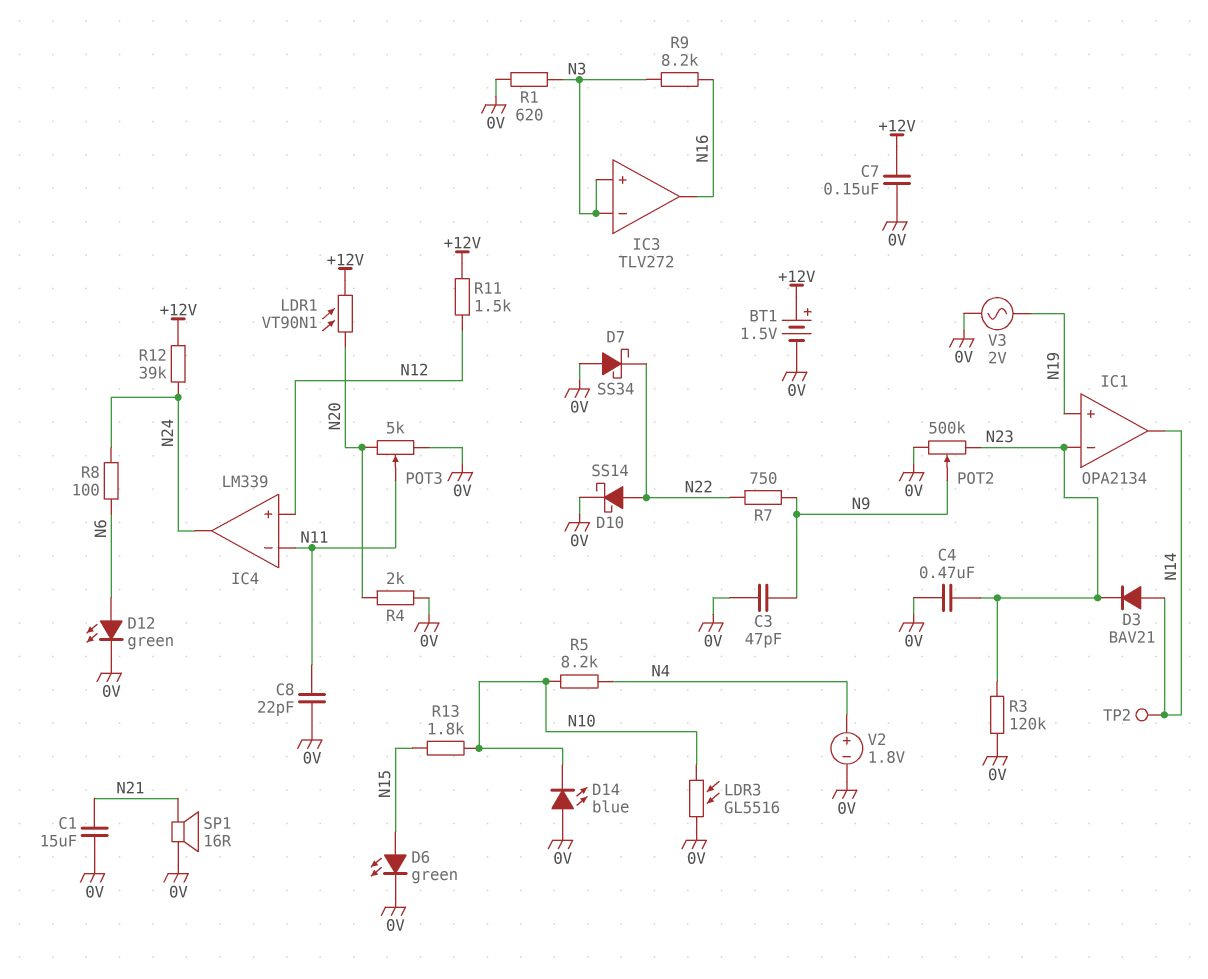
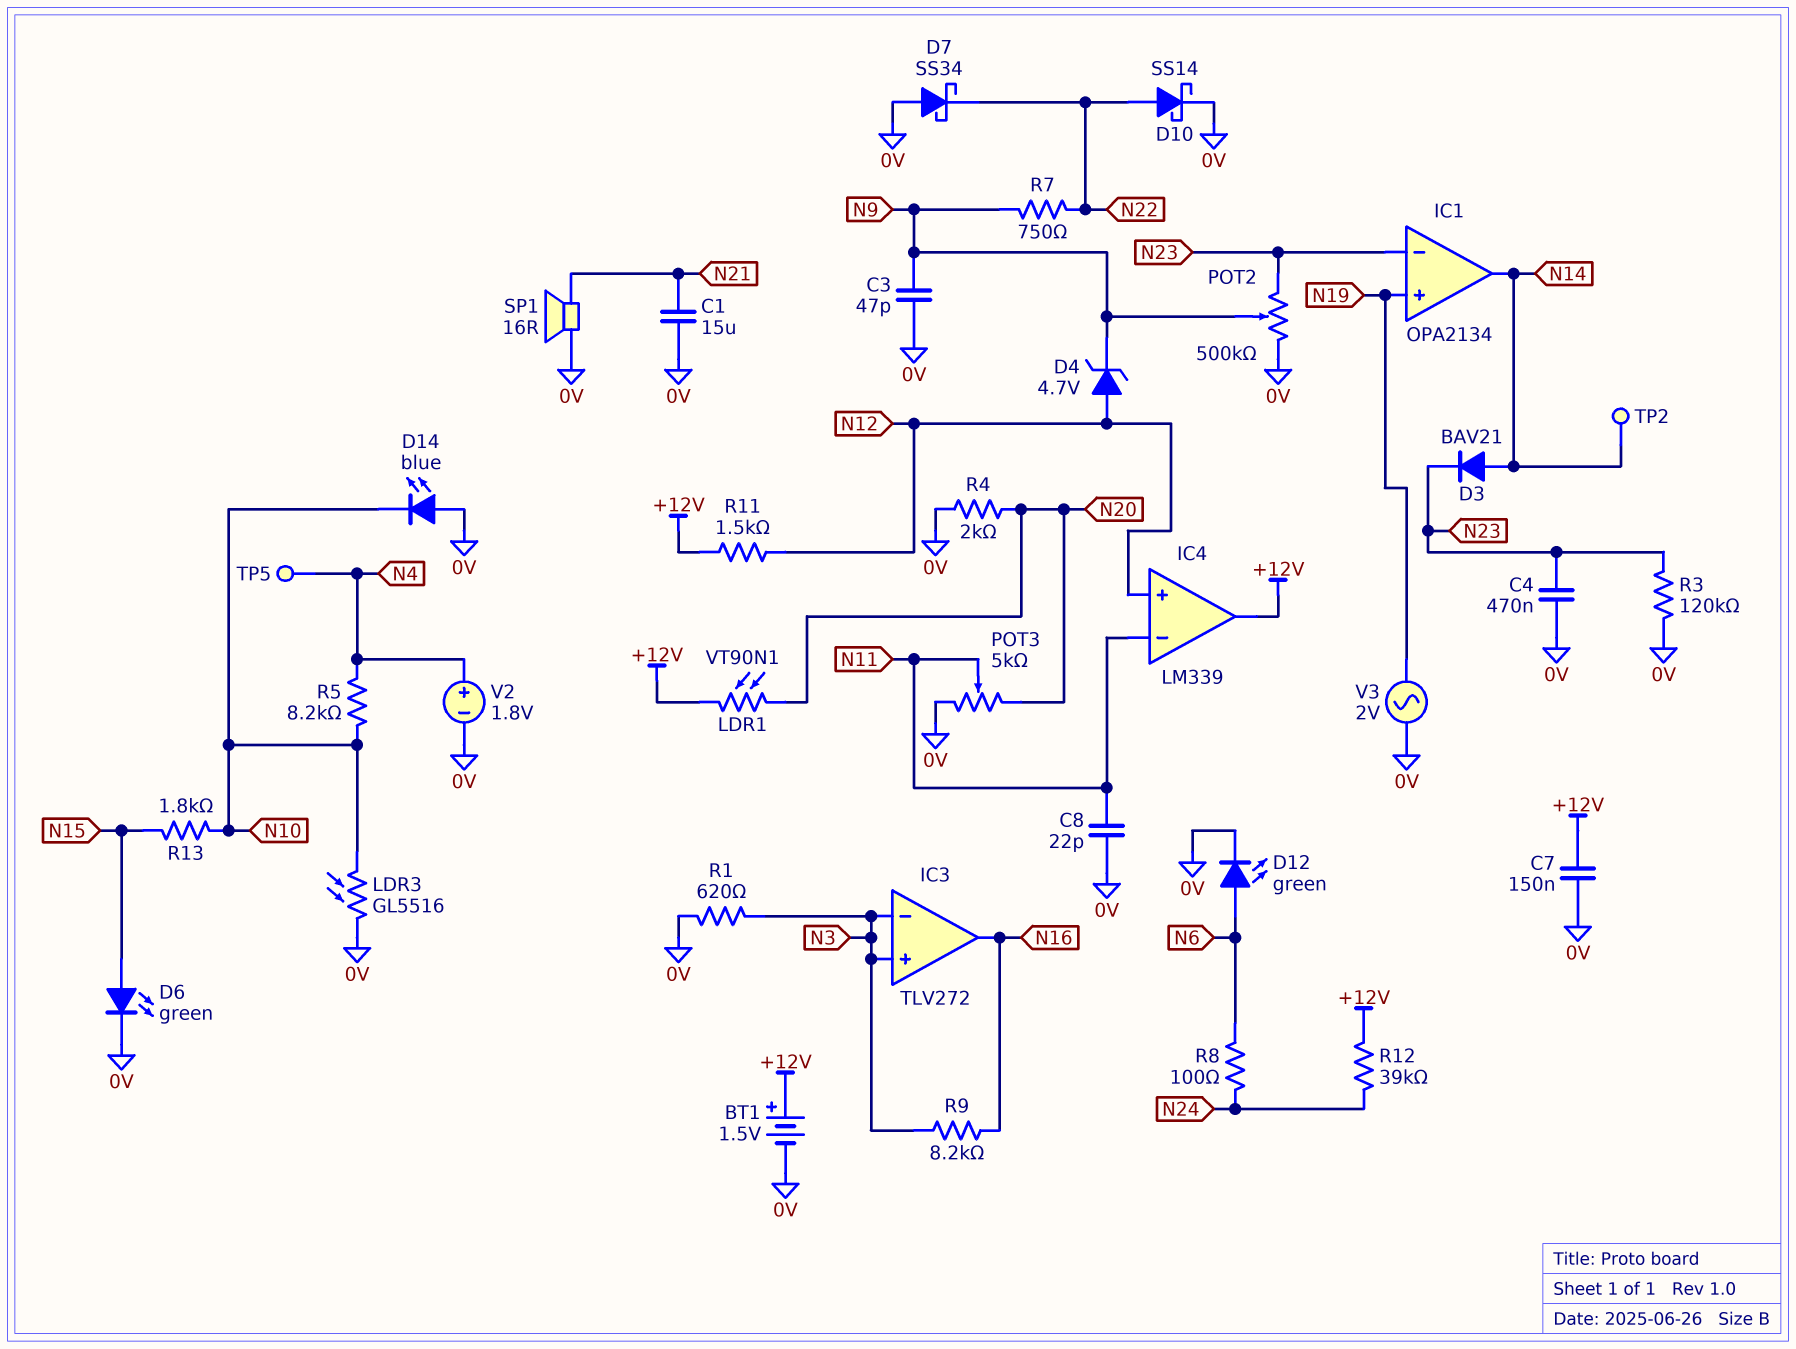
D4: none -> zener 4.7V (A N12, K N9)
IC4 pin out: N24 -> +12V
TP5: none -> test point (N4)

